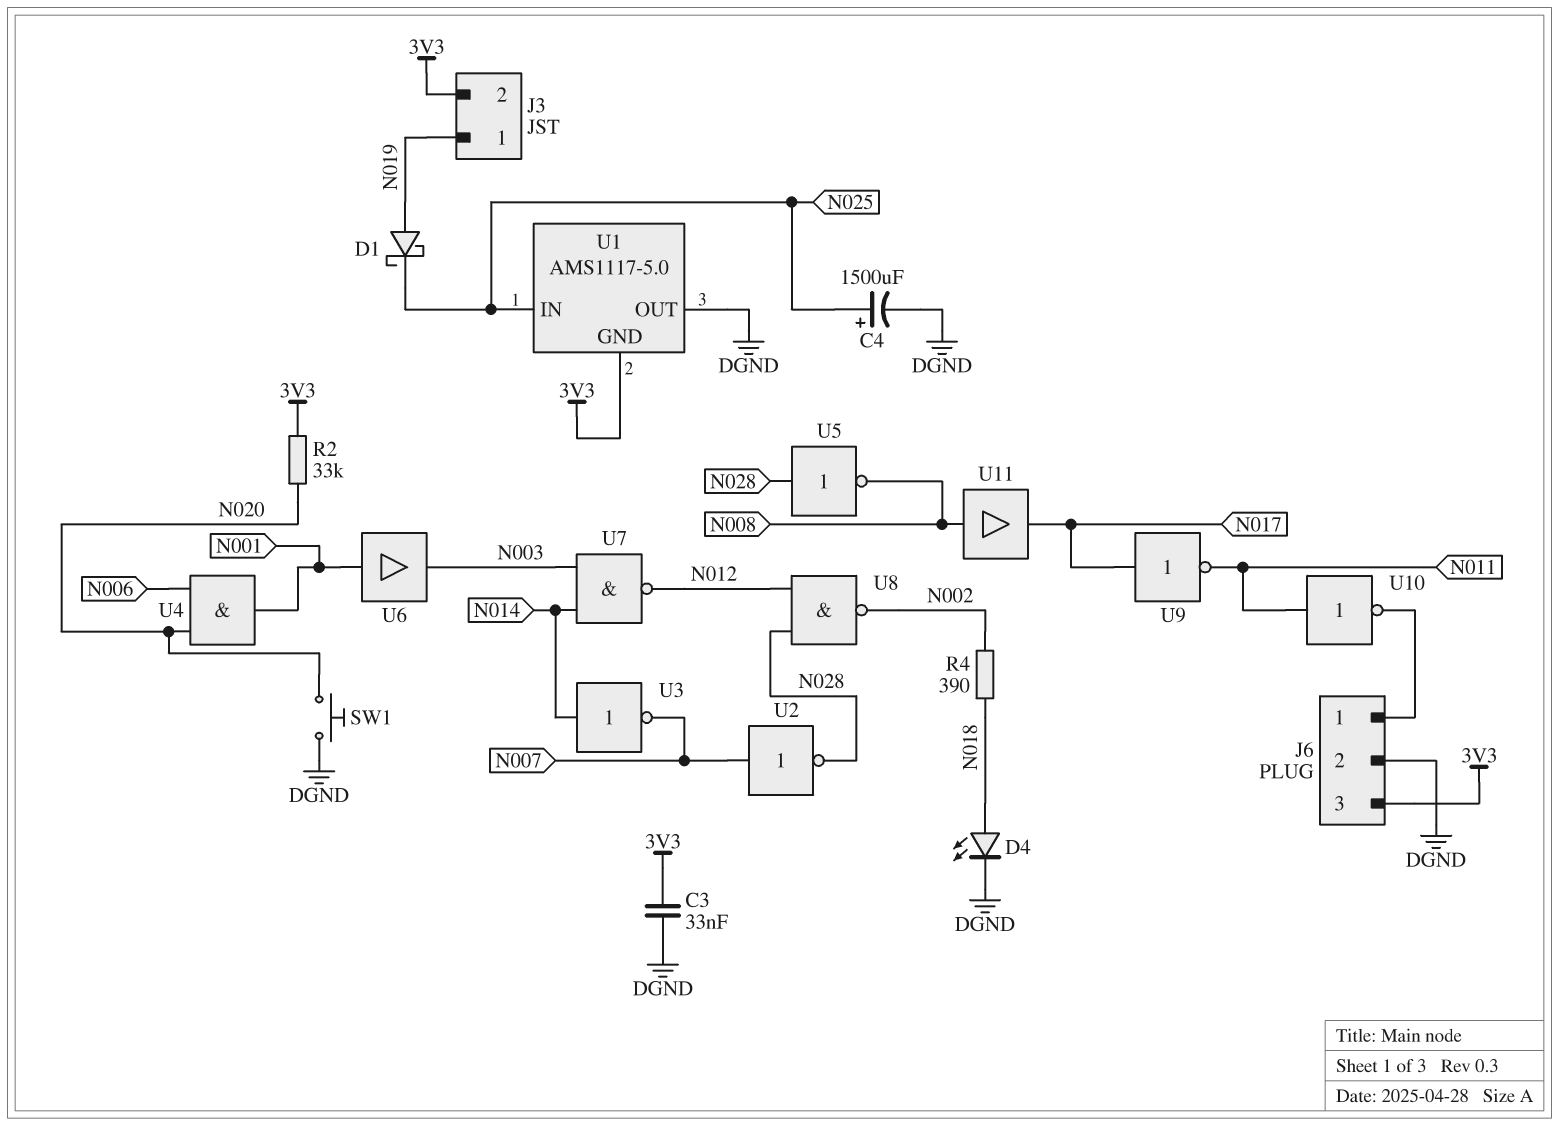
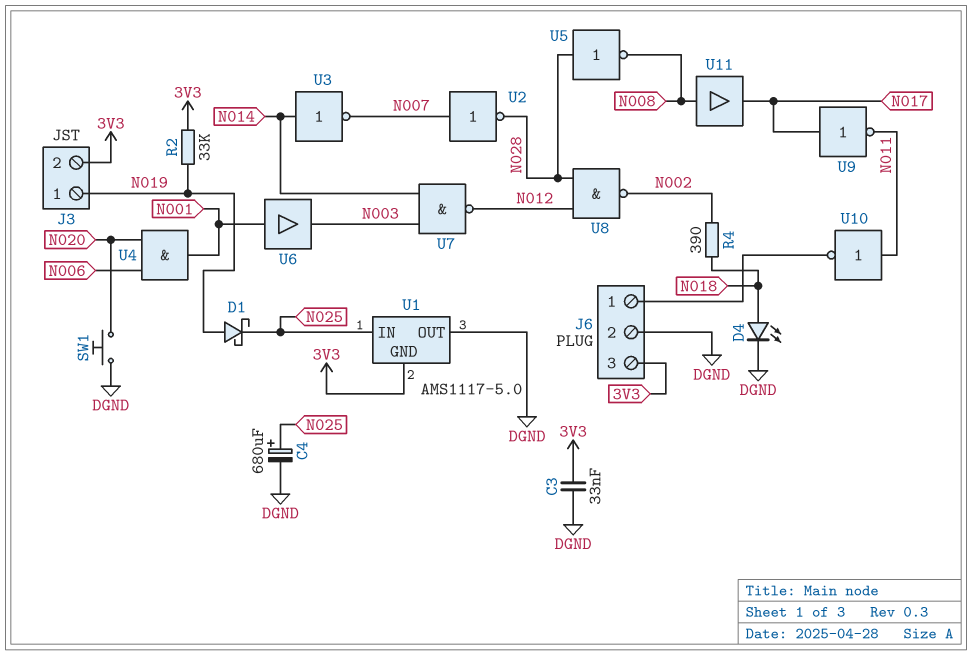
C4: 1500uF (plus N025, minus DGND) -> 680uF (plus N025, minus DGND)
R2: 33k (3V3, N020) -> 33k (3V3, N019)

